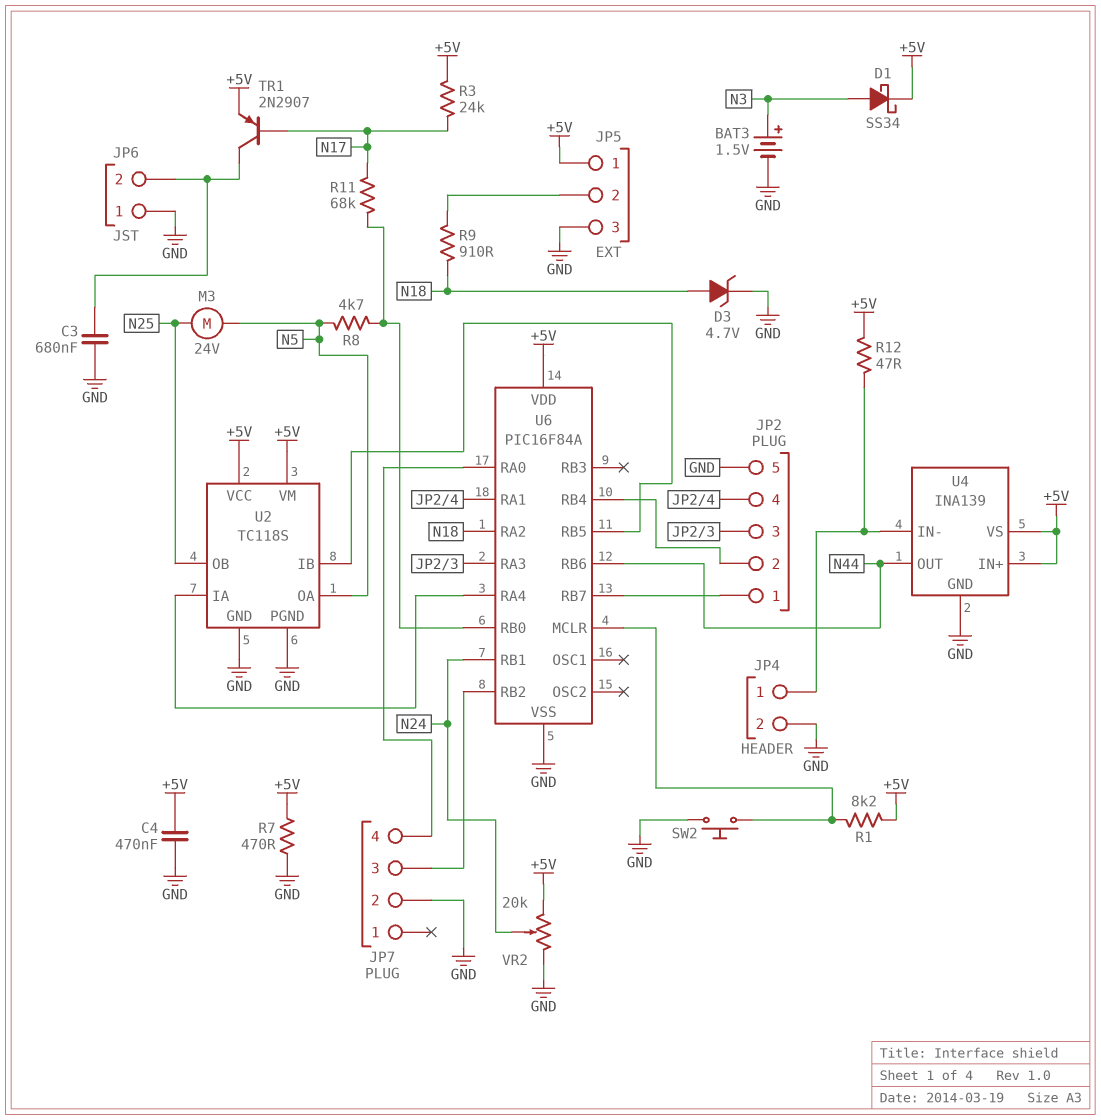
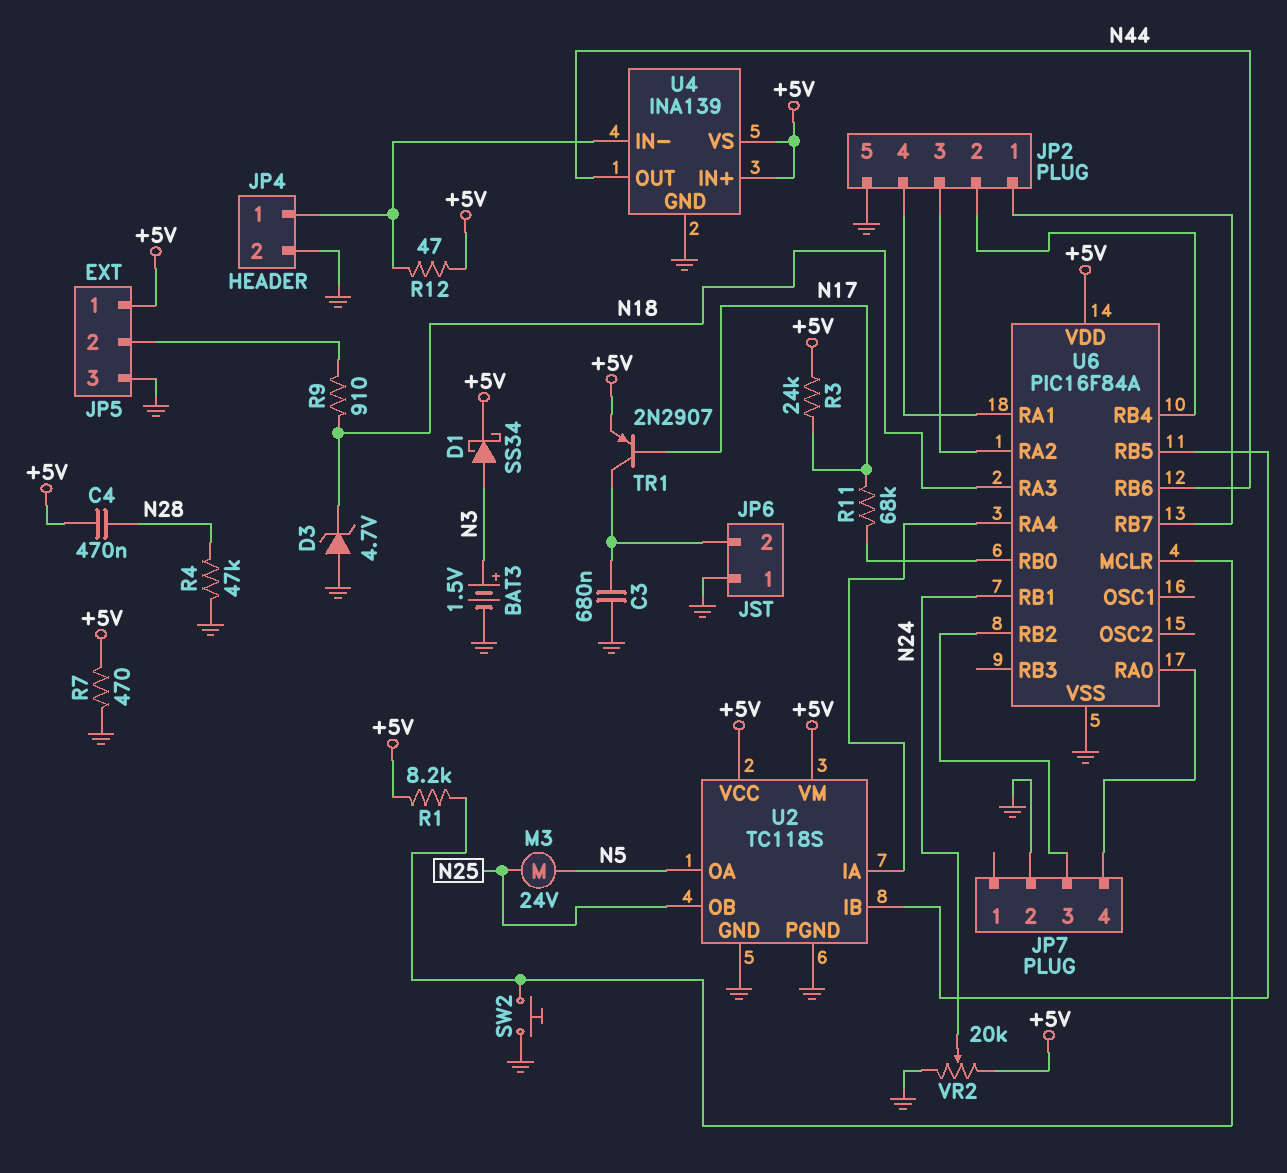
C4: 470nF (+5V, GND) -> 470nF (+5V, N28)
D3: zener 4.7V (A N18, K GND) -> zener 4.7V (A GND, K N18)
R4: none -> 47k (GND, N28)
R8: 4.7k (N5, U6/RB0) -> none
U6 pin RA2: N18 -> JP2/3
U6 pin RA3: JP2/3 -> N18

